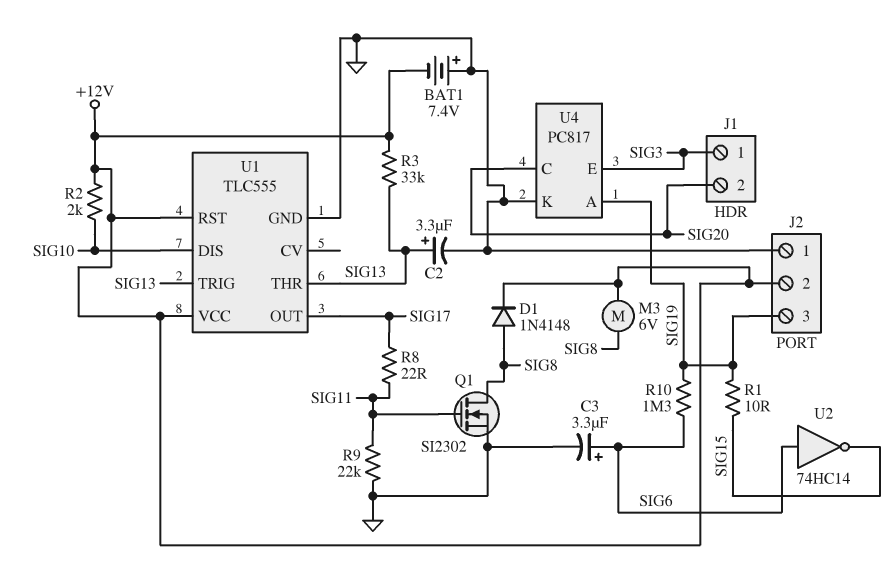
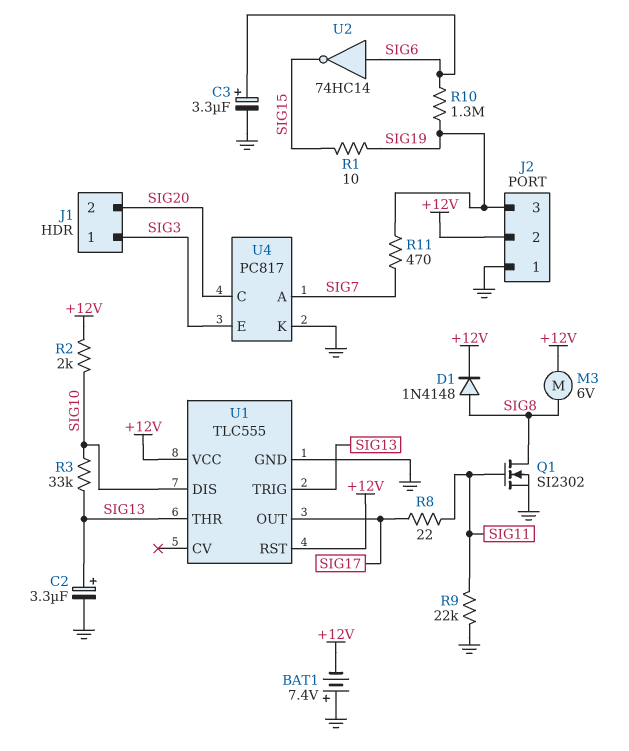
R3: 33k (+12V, SIG13) -> 33k (SIG10, SIG13)
R11: none -> 470 (SIG7, SIG19)
U4 pin A: SIG19 -> SIG7

